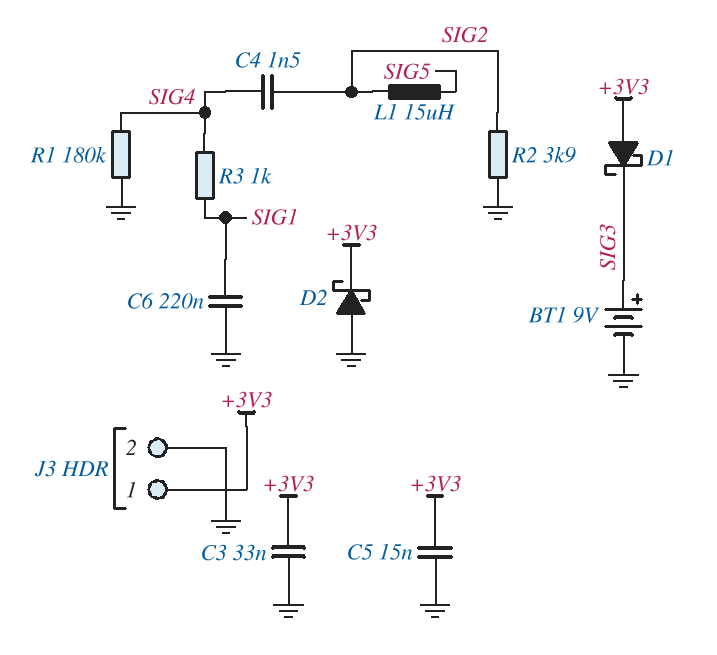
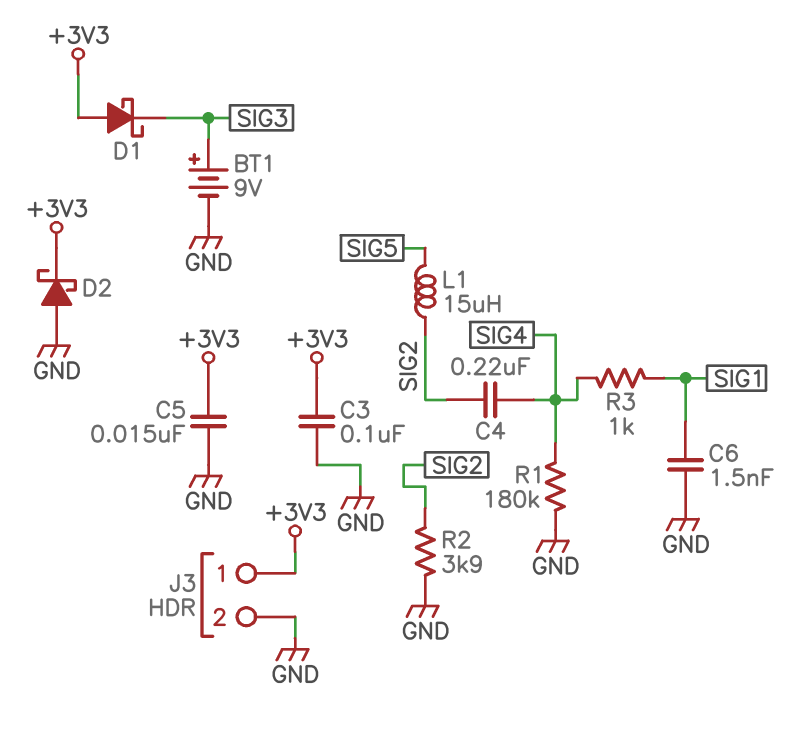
C3: 33nF (+3V3, GND) -> 100nF (+3V3, GND)
C4: 1.5nF (SIG2, SIG4) -> 220nF (SIG2, SIG4)
C6: 220nF (GND, SIG1) -> 1.5nF (GND, SIG1)

